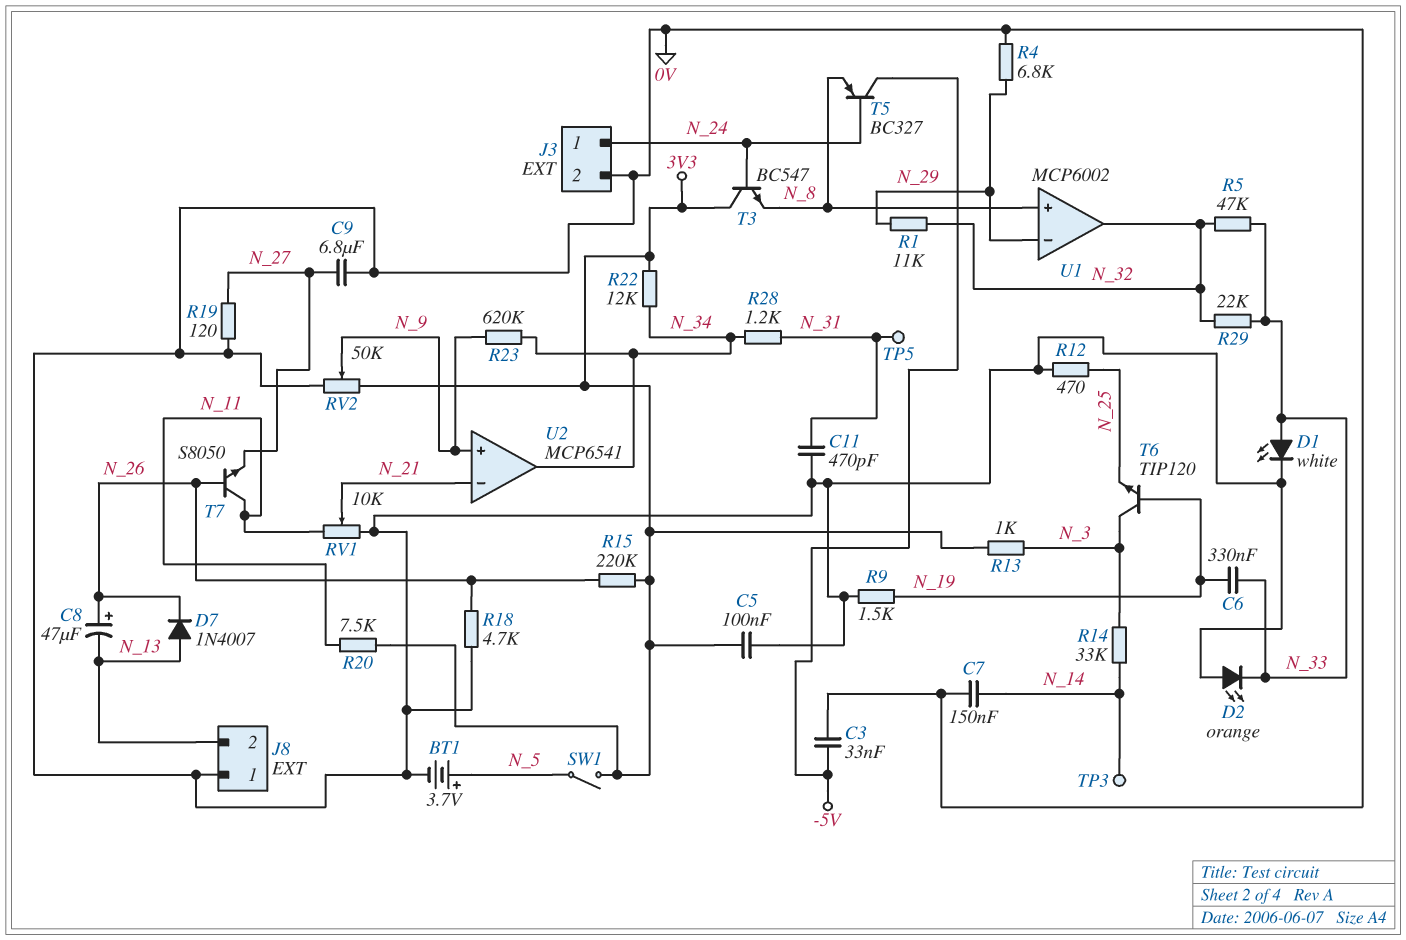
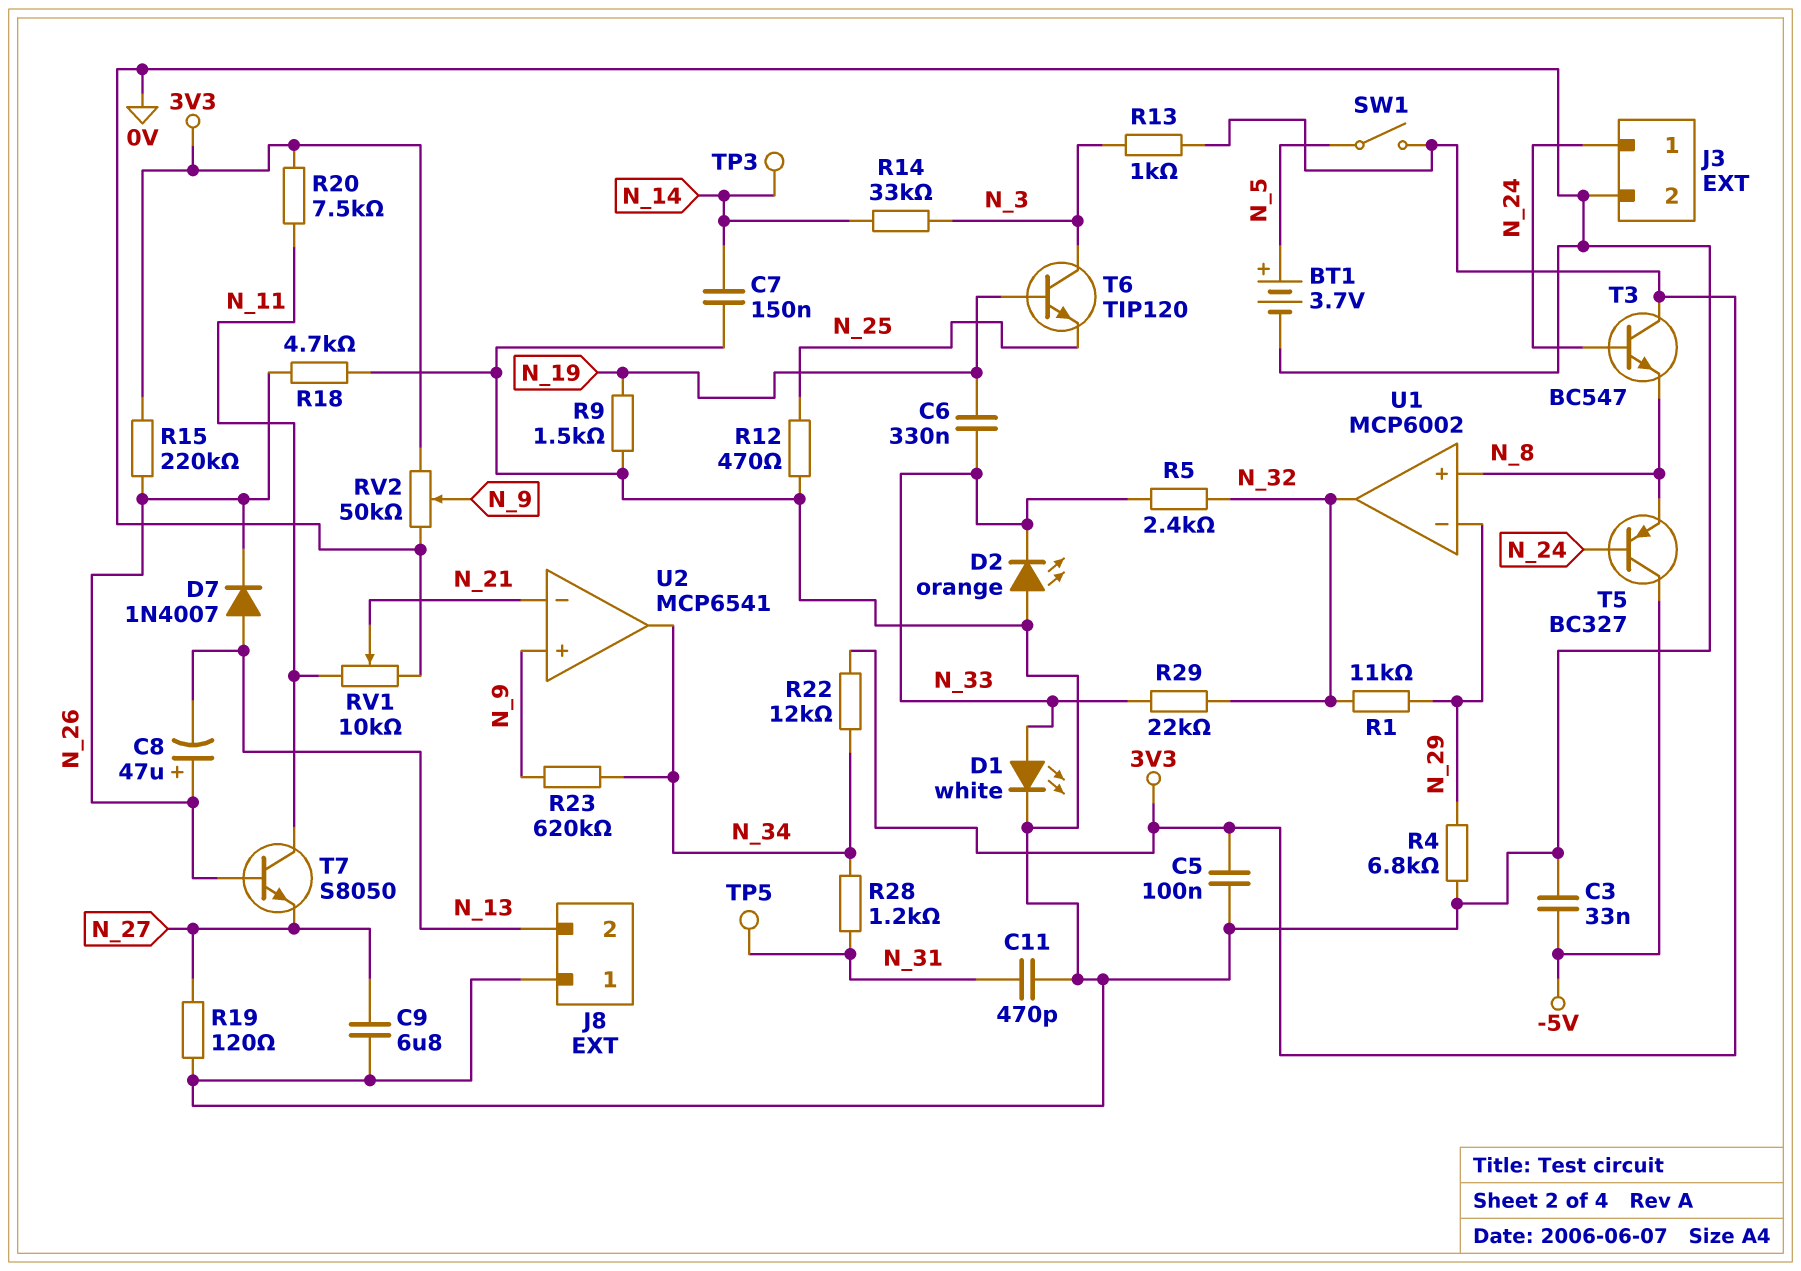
R5: 47k (N_32, N_33) -> 2.4k (N_32, N_33)

